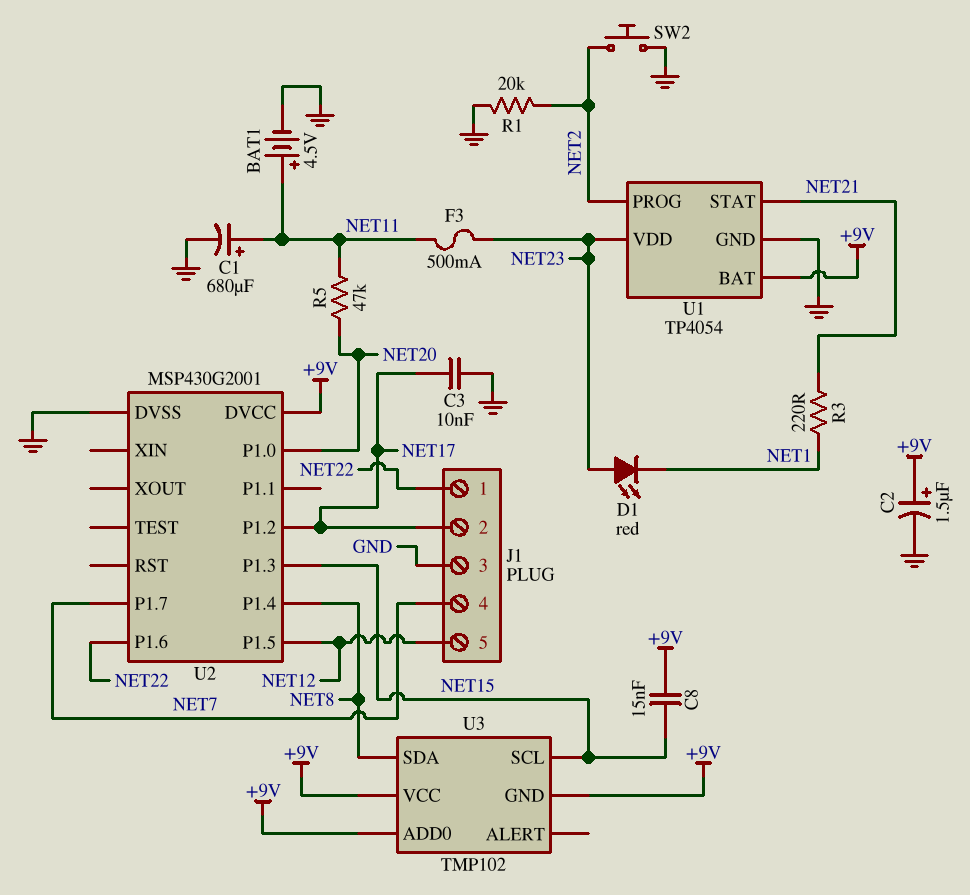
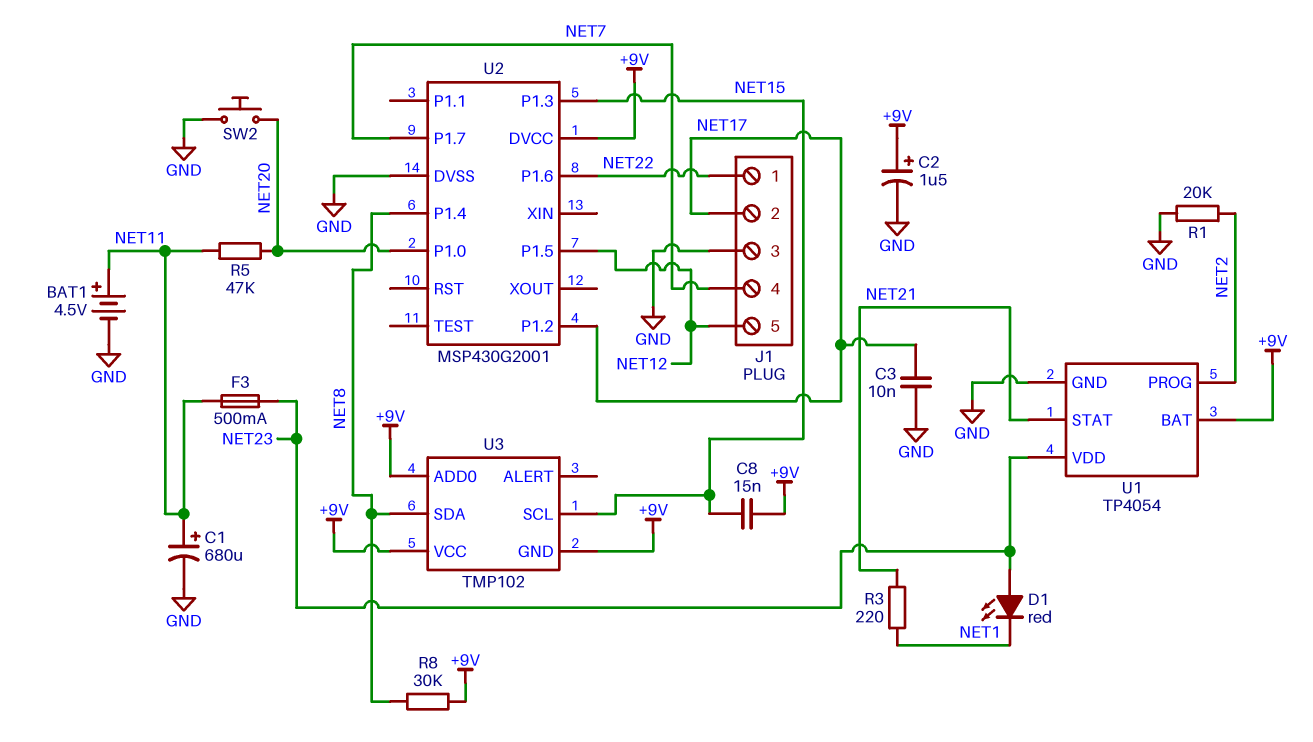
R8: none -> 30k (+9V, NET8)
SW2: button (GND, NET2) -> button (GND, NET20)

